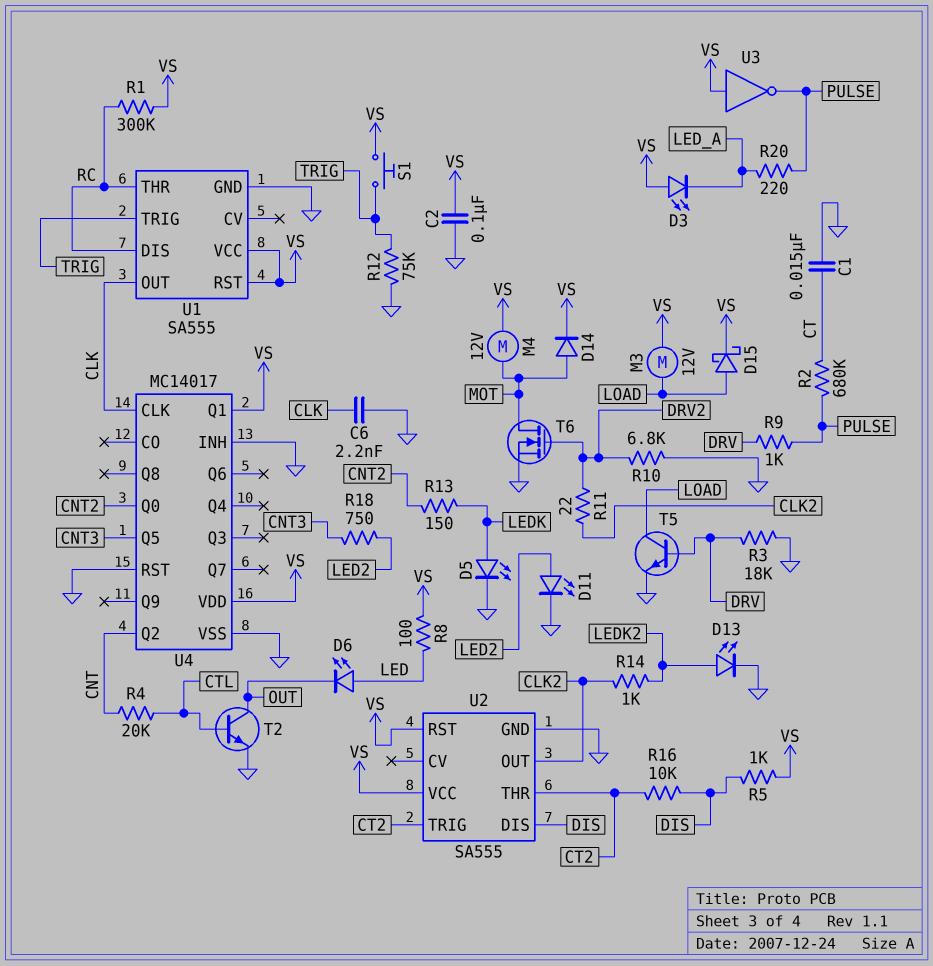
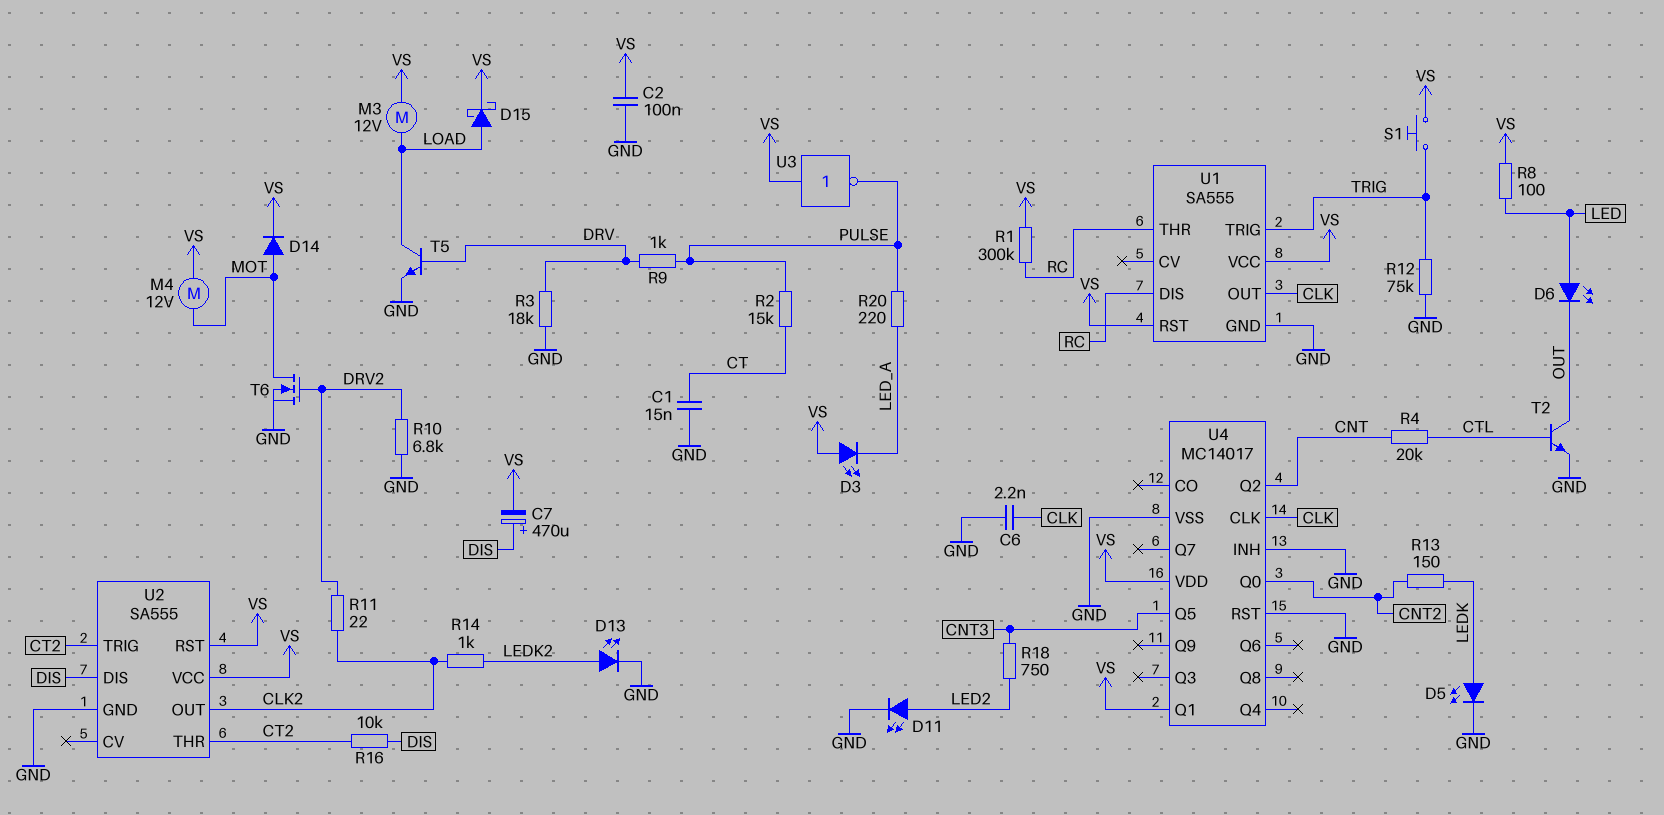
C7: none -> 470uF (plus DIS, minus VS)
R2: 680k (CT, PULSE) -> 15k (CT, PULSE)
R5: 1k (DIS, VS) -> none

